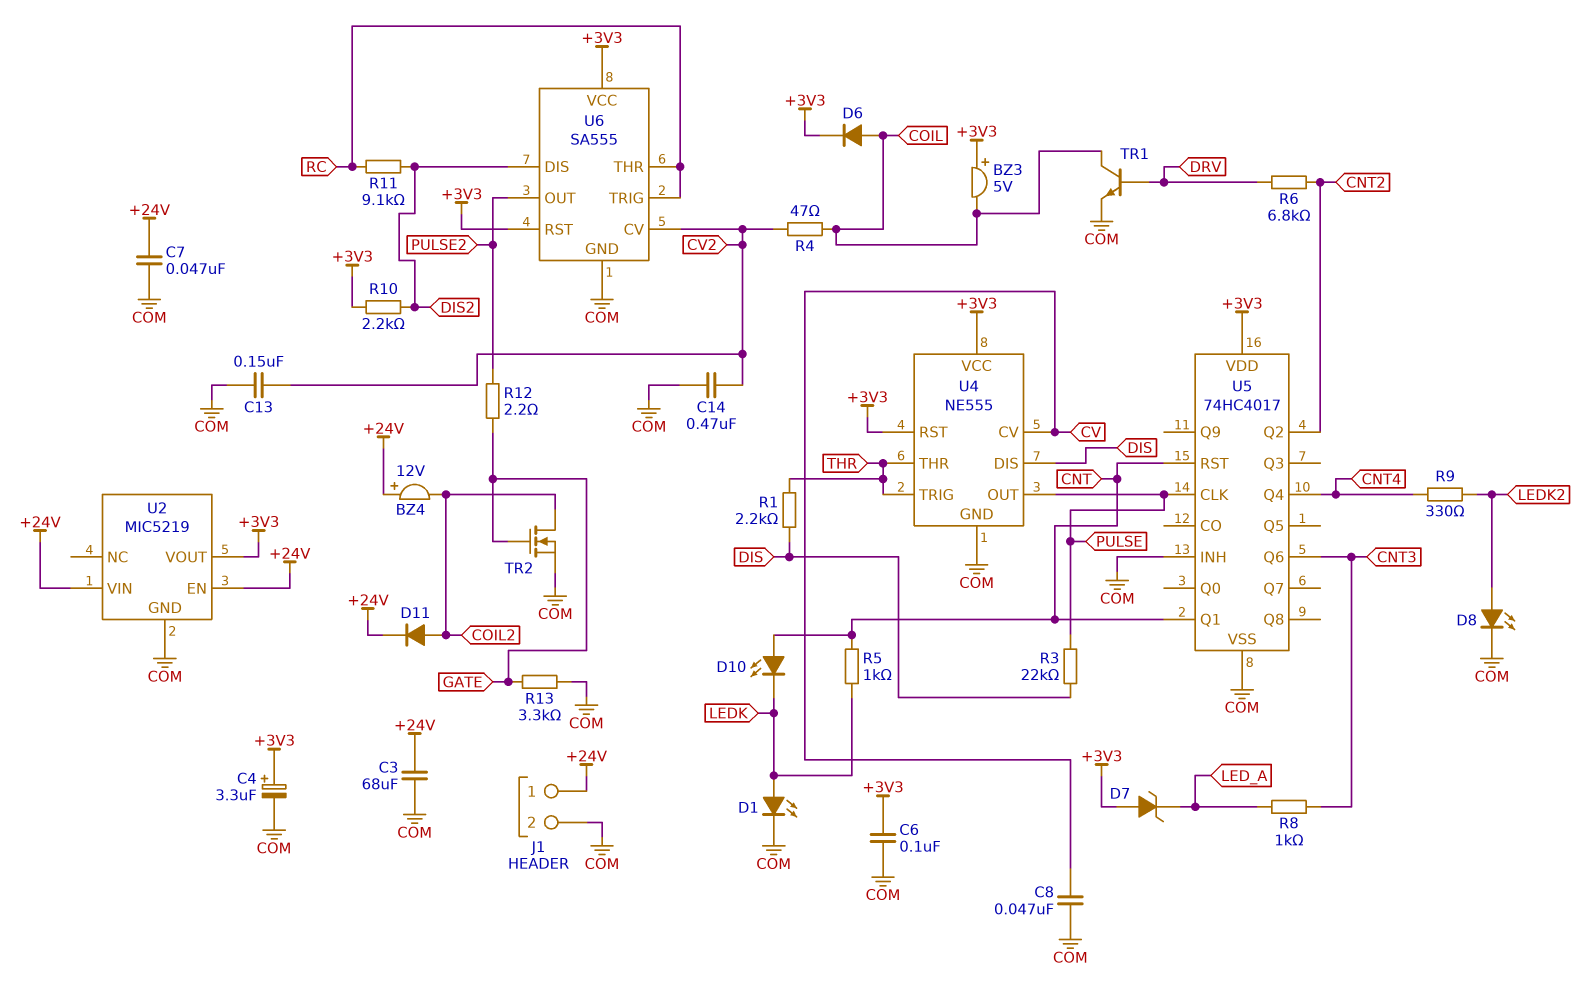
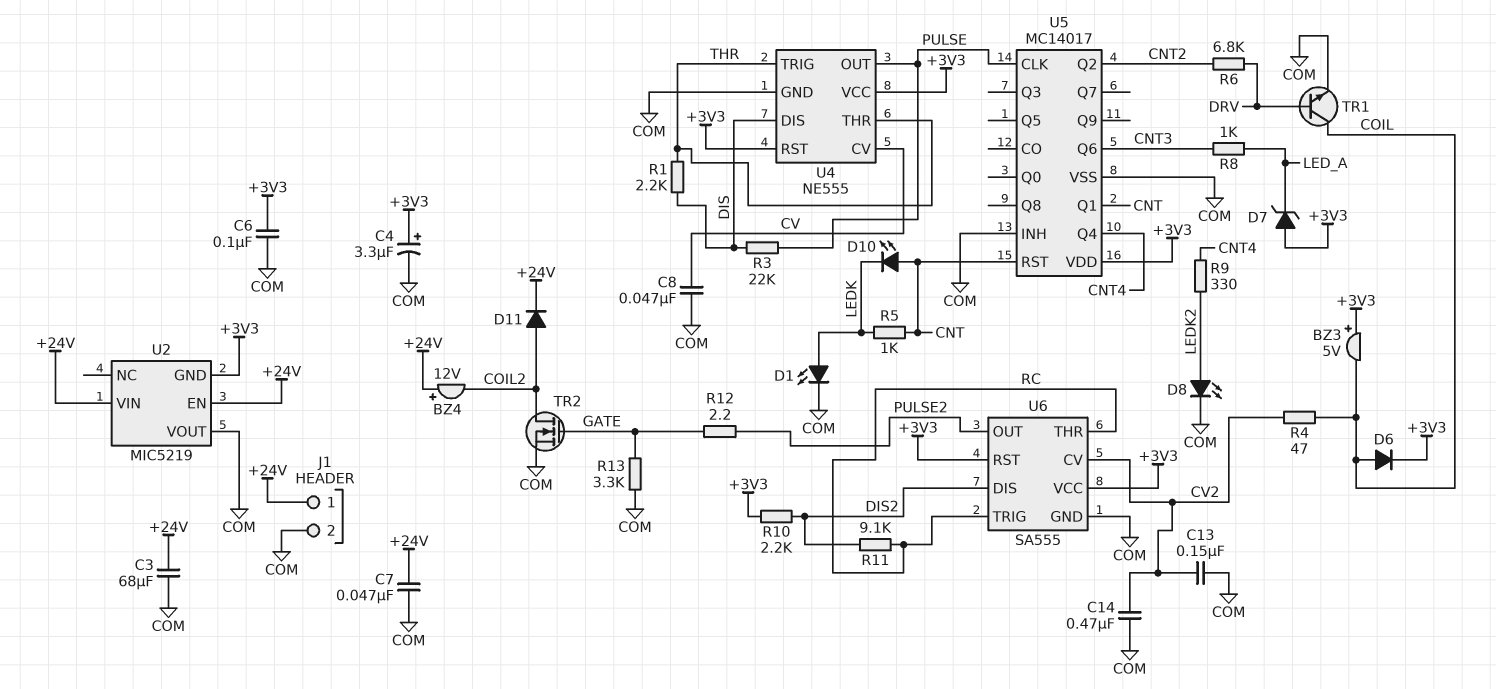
U2 pin GND: COM -> +3V3
U2 pin VOUT: +3V3 -> COM
U5: 74HC4017 -> MC14017

